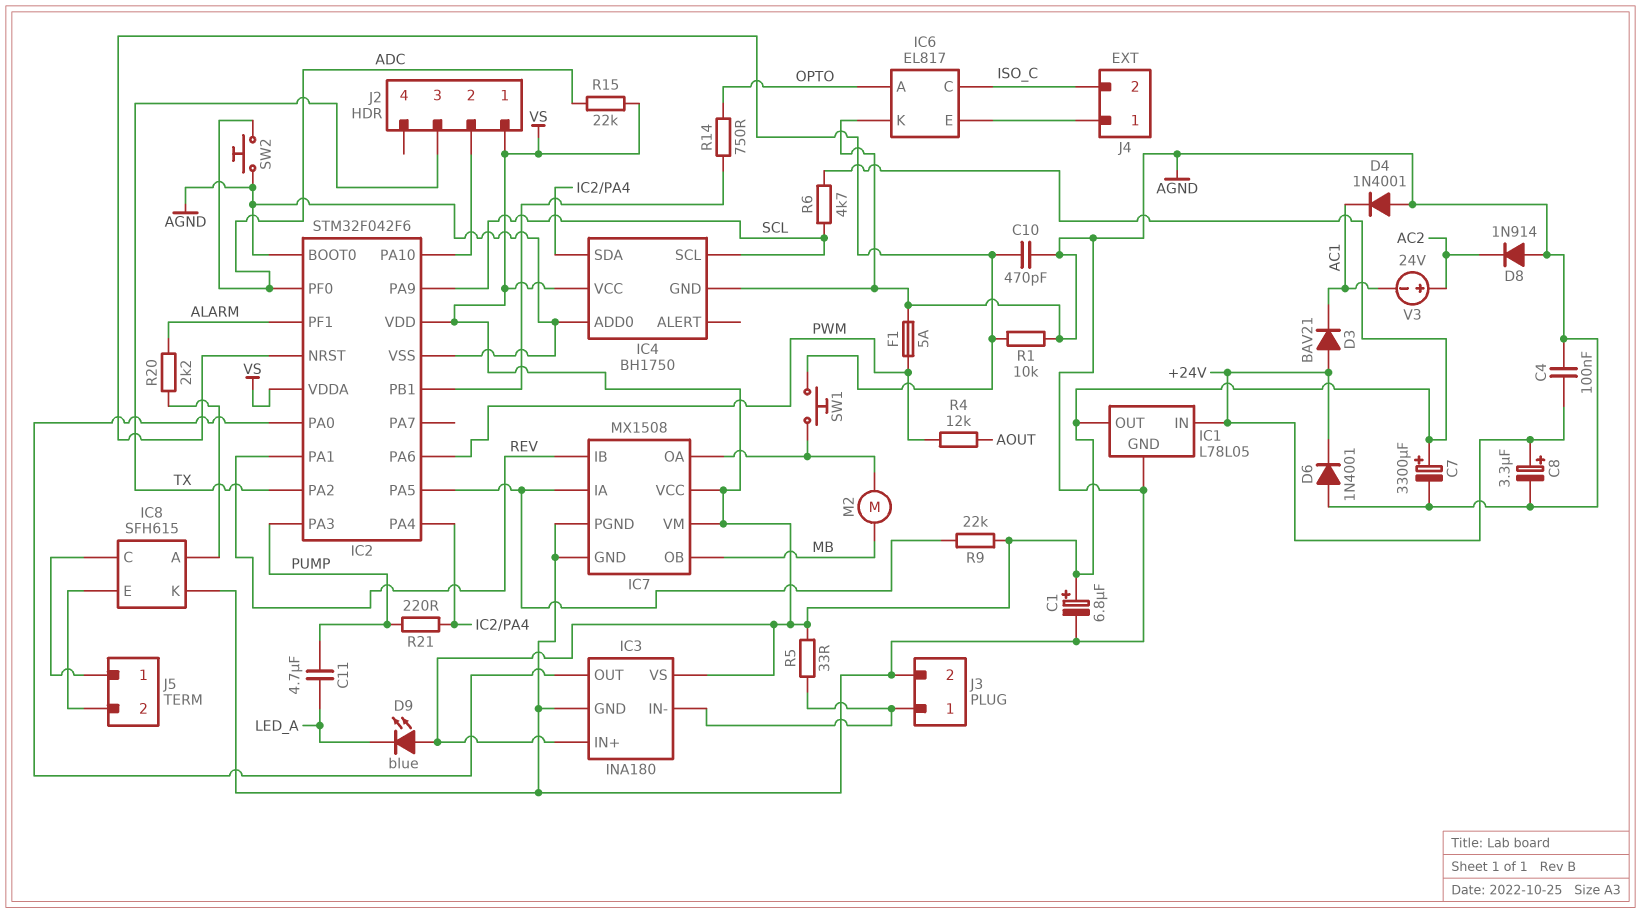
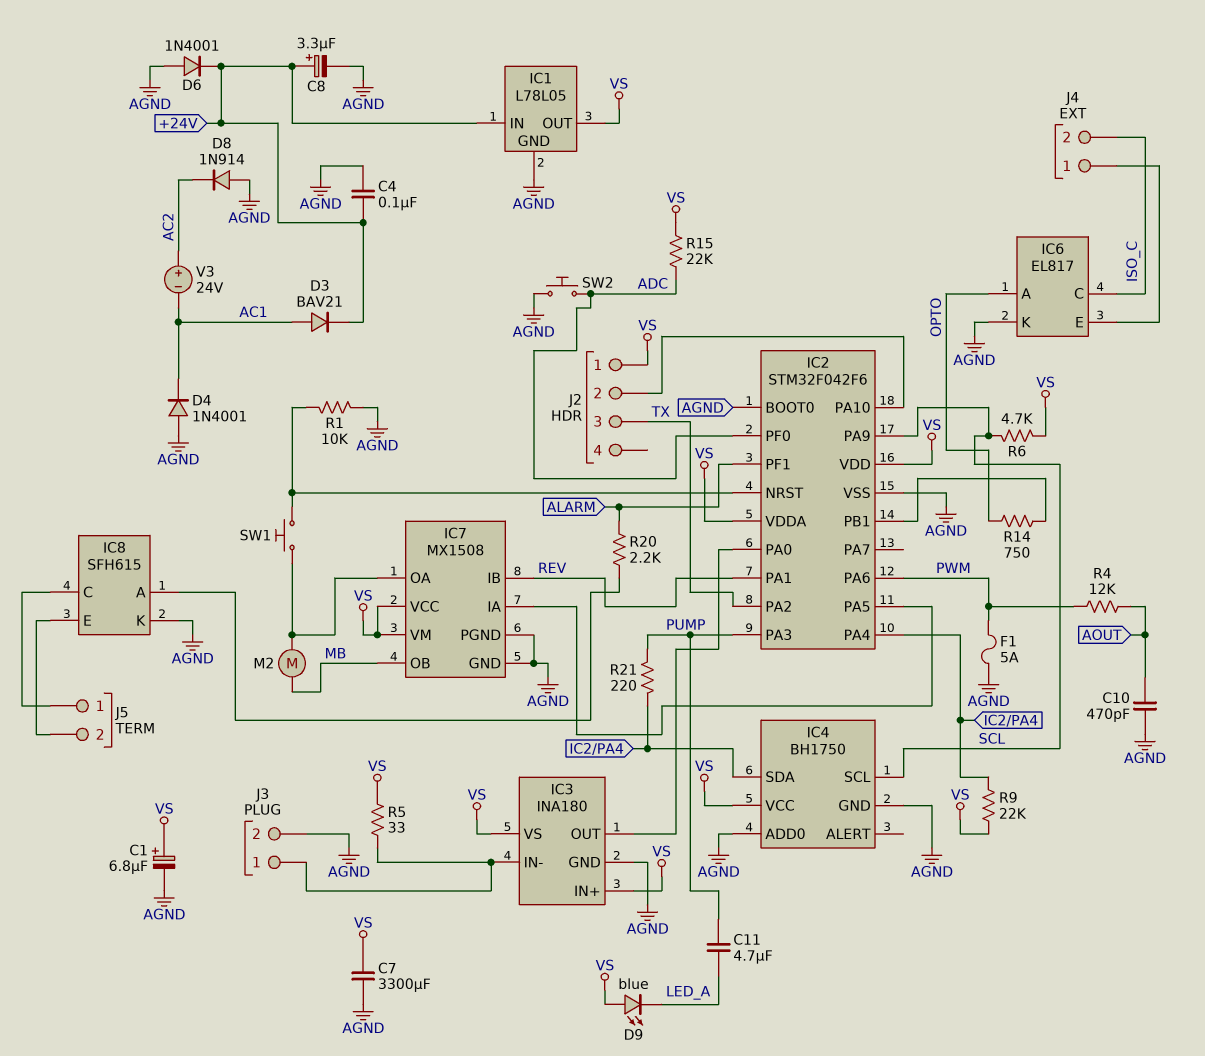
C7: 3300uF (plus VS, minus AGND) -> 3300uF (AGND, VS)
C10: 470pF (AGND, IC2/NRST) -> 470pF (AGND, AOUT)
D3: diode BAV21 (A +24V, K AC1) -> diode BAV21 (A AC1, K +24V)
R9: 22k (IC2/PA5, VS) -> 22k (IC2/PA4, VS)

